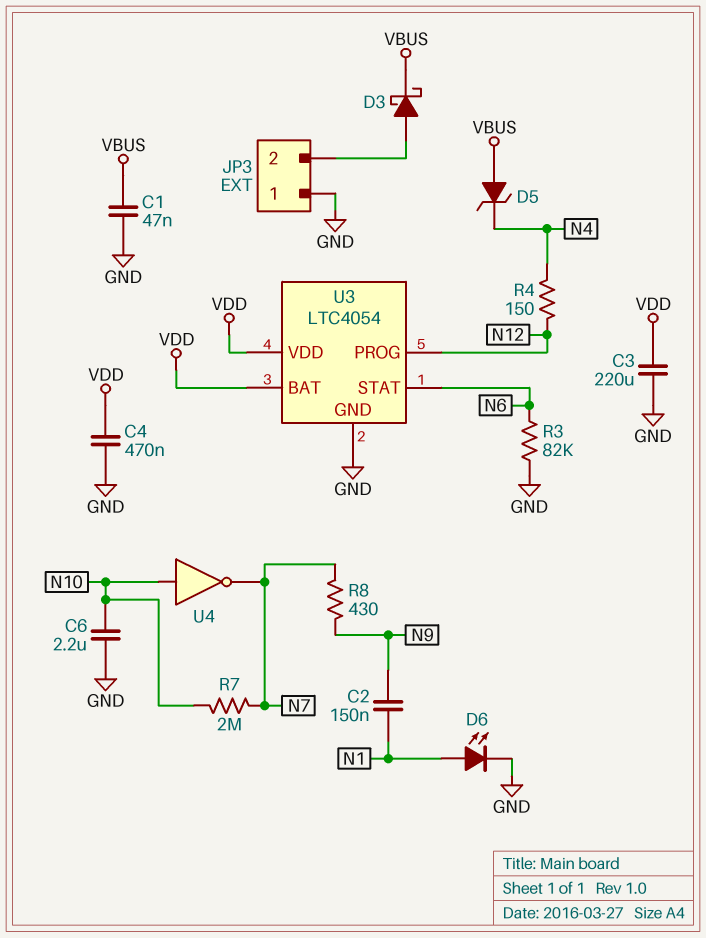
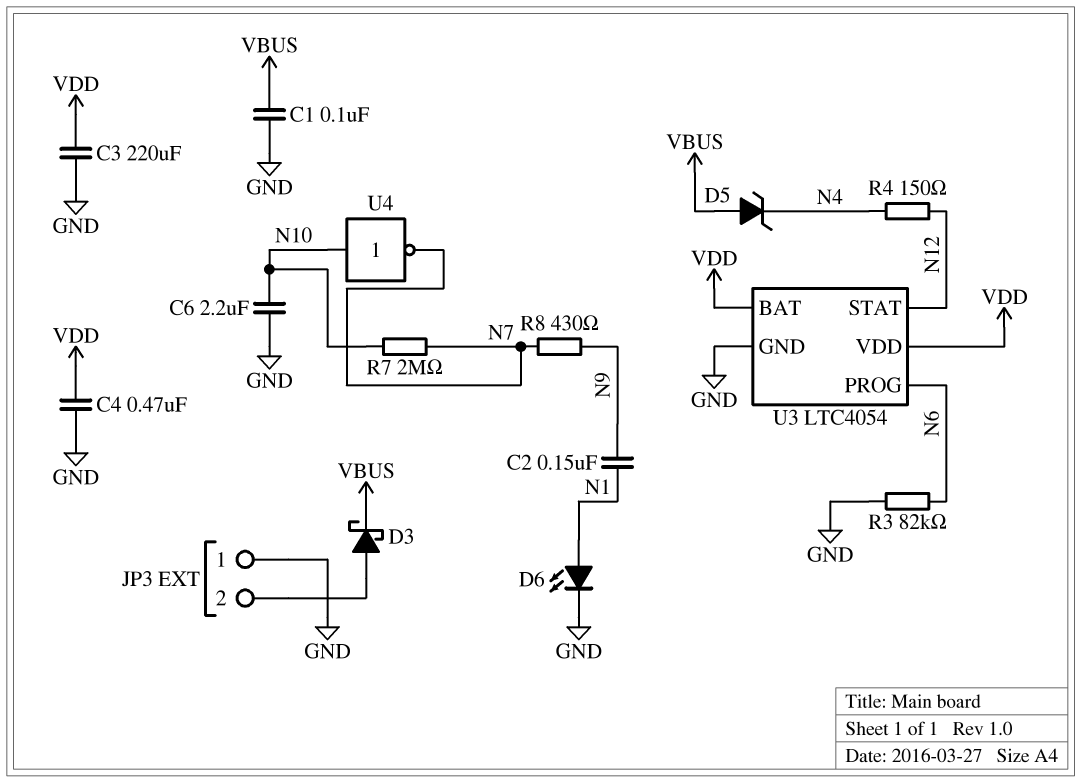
C1: 47nF (GND, VBUS) -> 100nF (GND, VBUS)
U3 pin PROG: N12 -> N6
U3 pin STAT: N6 -> N12

